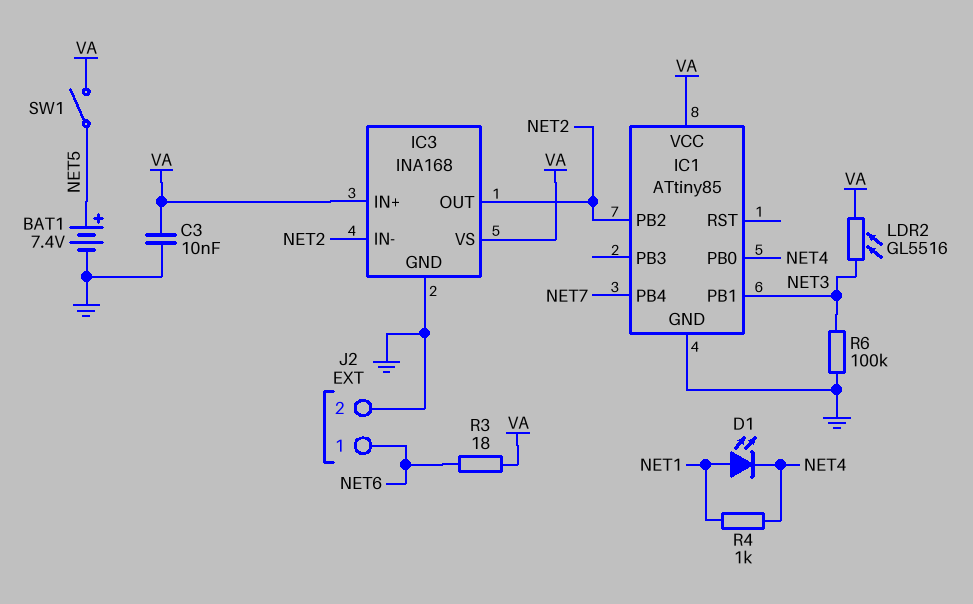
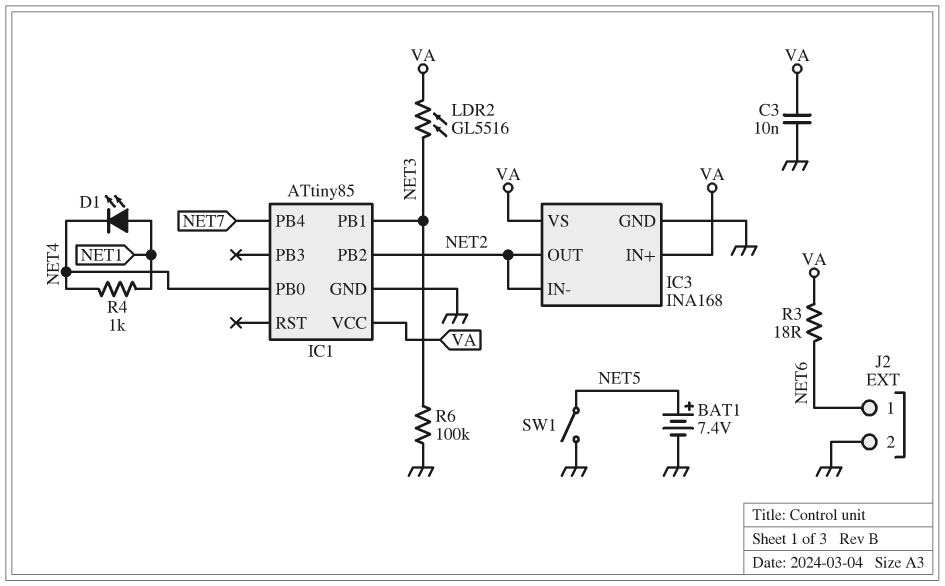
SW1: switch (NET5, VA) -> switch (GND, NET5)

